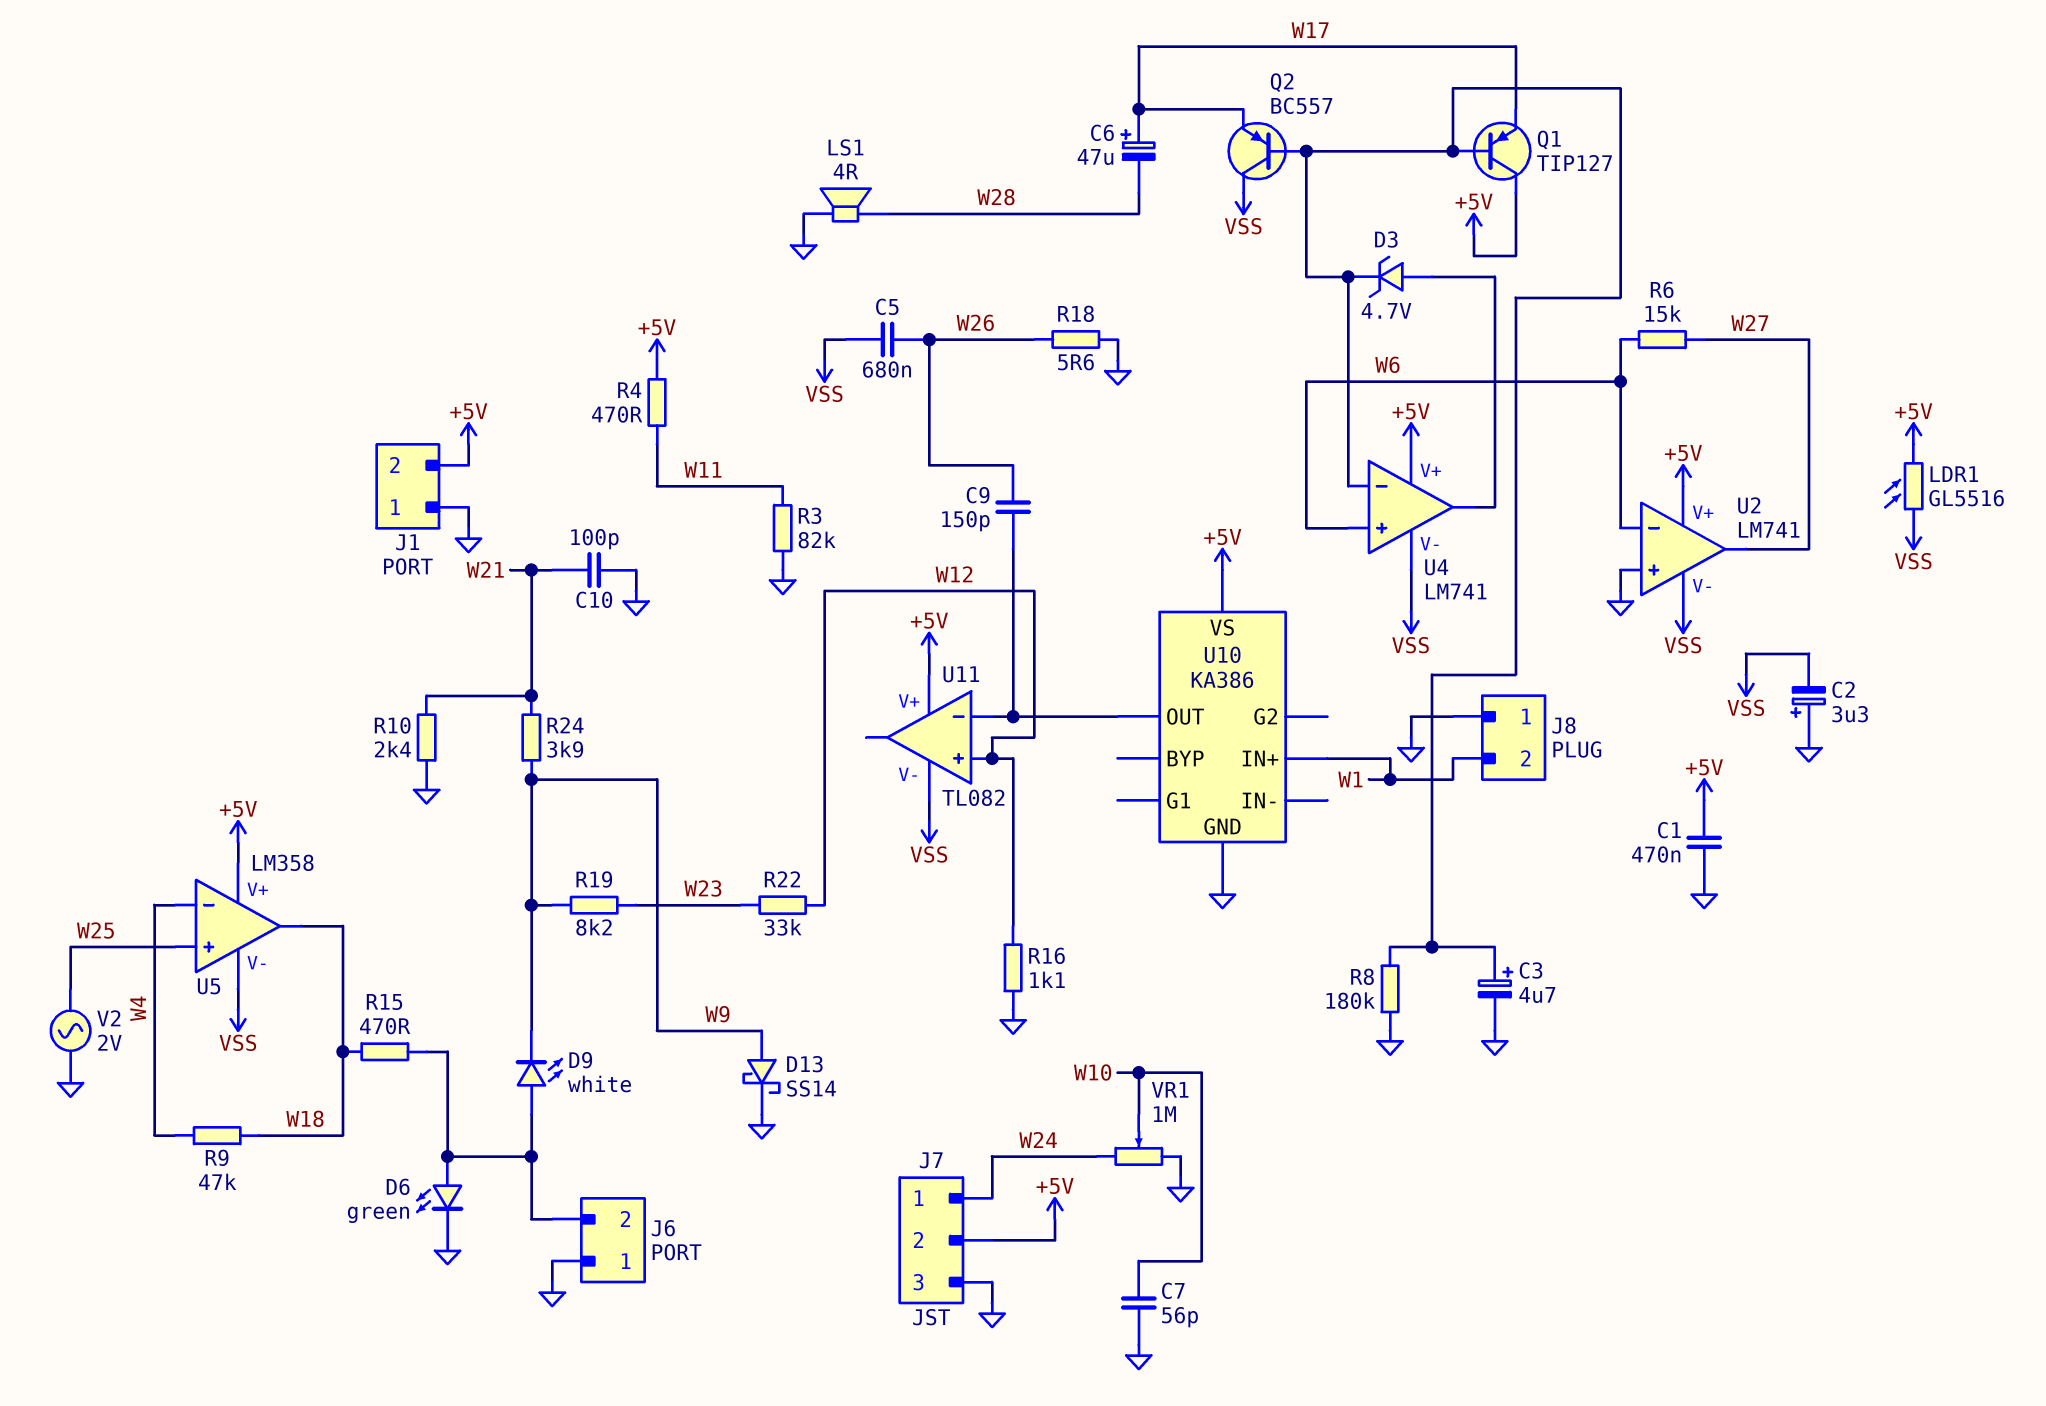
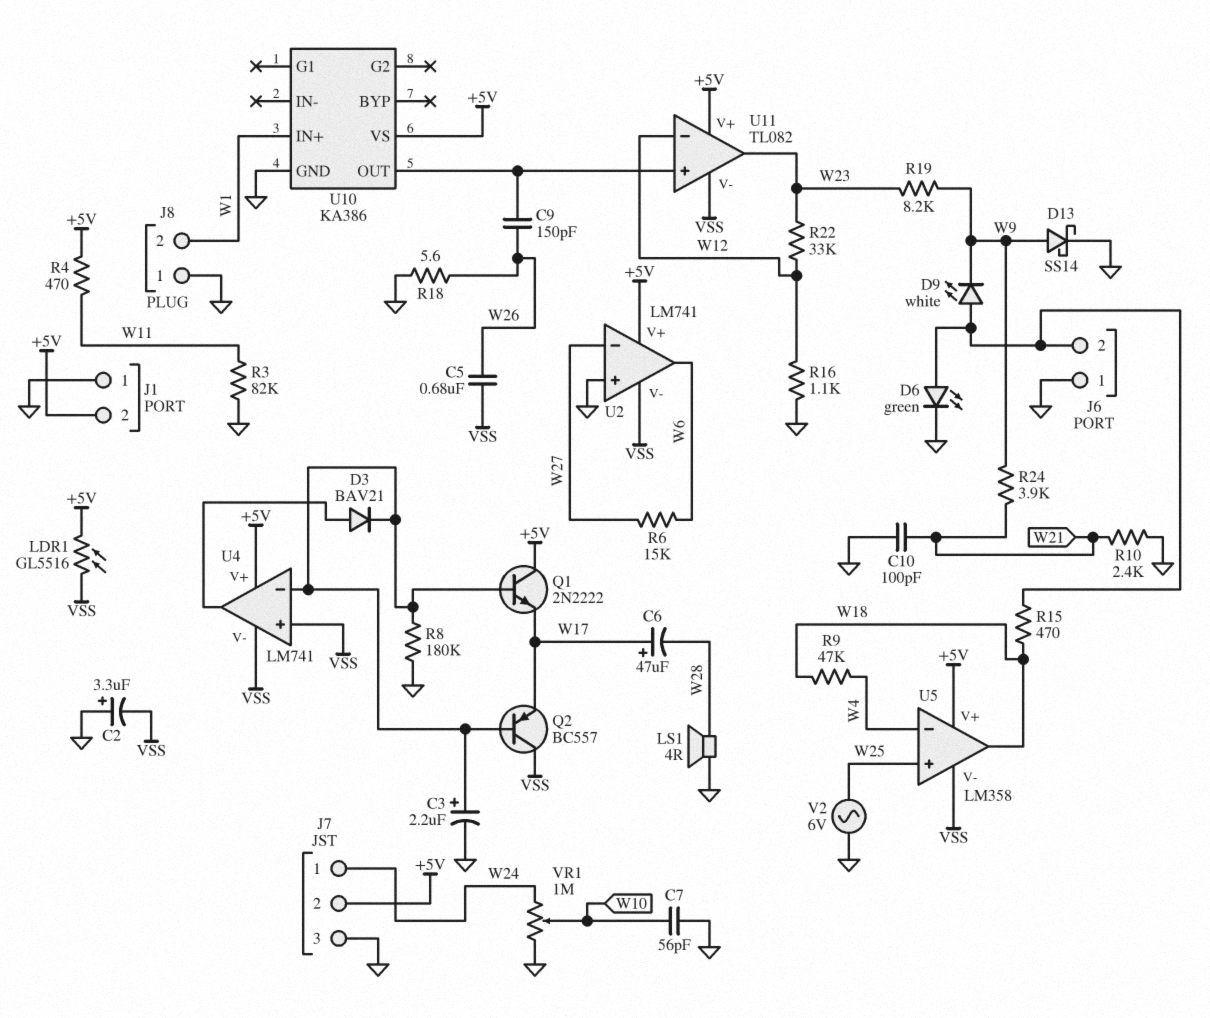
C1: 470nF (+5V, GND) -> none
C3: 4.7uF (plus U4/in-, minus GND) -> 2.2uF (plus U4/in-, minus GND)
D3: zener 4.7V (A U4/out, K U4/in-) -> diode BAV21 (A U4/out, K U4/in-)
Q1: PNP TIP127 (B U4/in-, C +5V, E W17) -> NPN 2N2222 (B U4/in-, C +5V, E W17)
U2 pin in-: W6 -> W27
U2 pin out: W27 -> W6
U4 pin in+: W6 -> VSS
U11 pin in+: W12 -> U10/OUT
U11 pin in-: U10/OUT -> W12
U11 pin out: none -> W23
V2: AC 2V (GND, W25) -> AC 6V (GND, W25)

